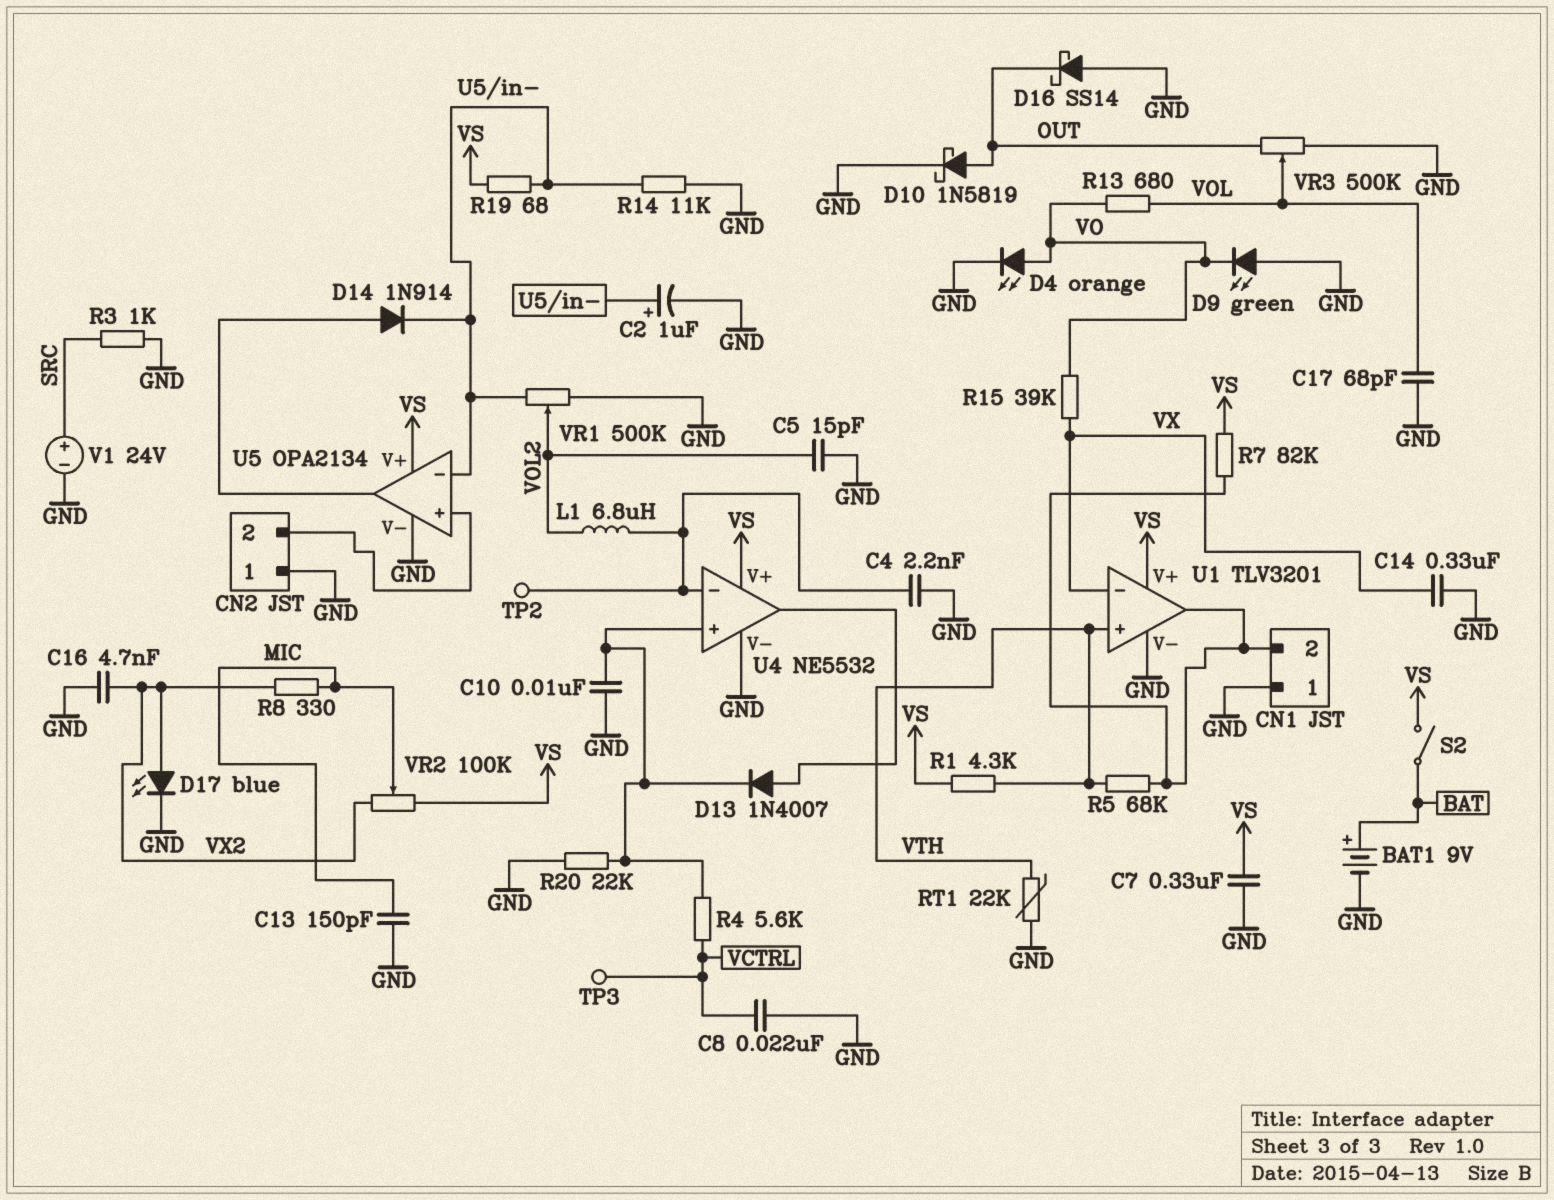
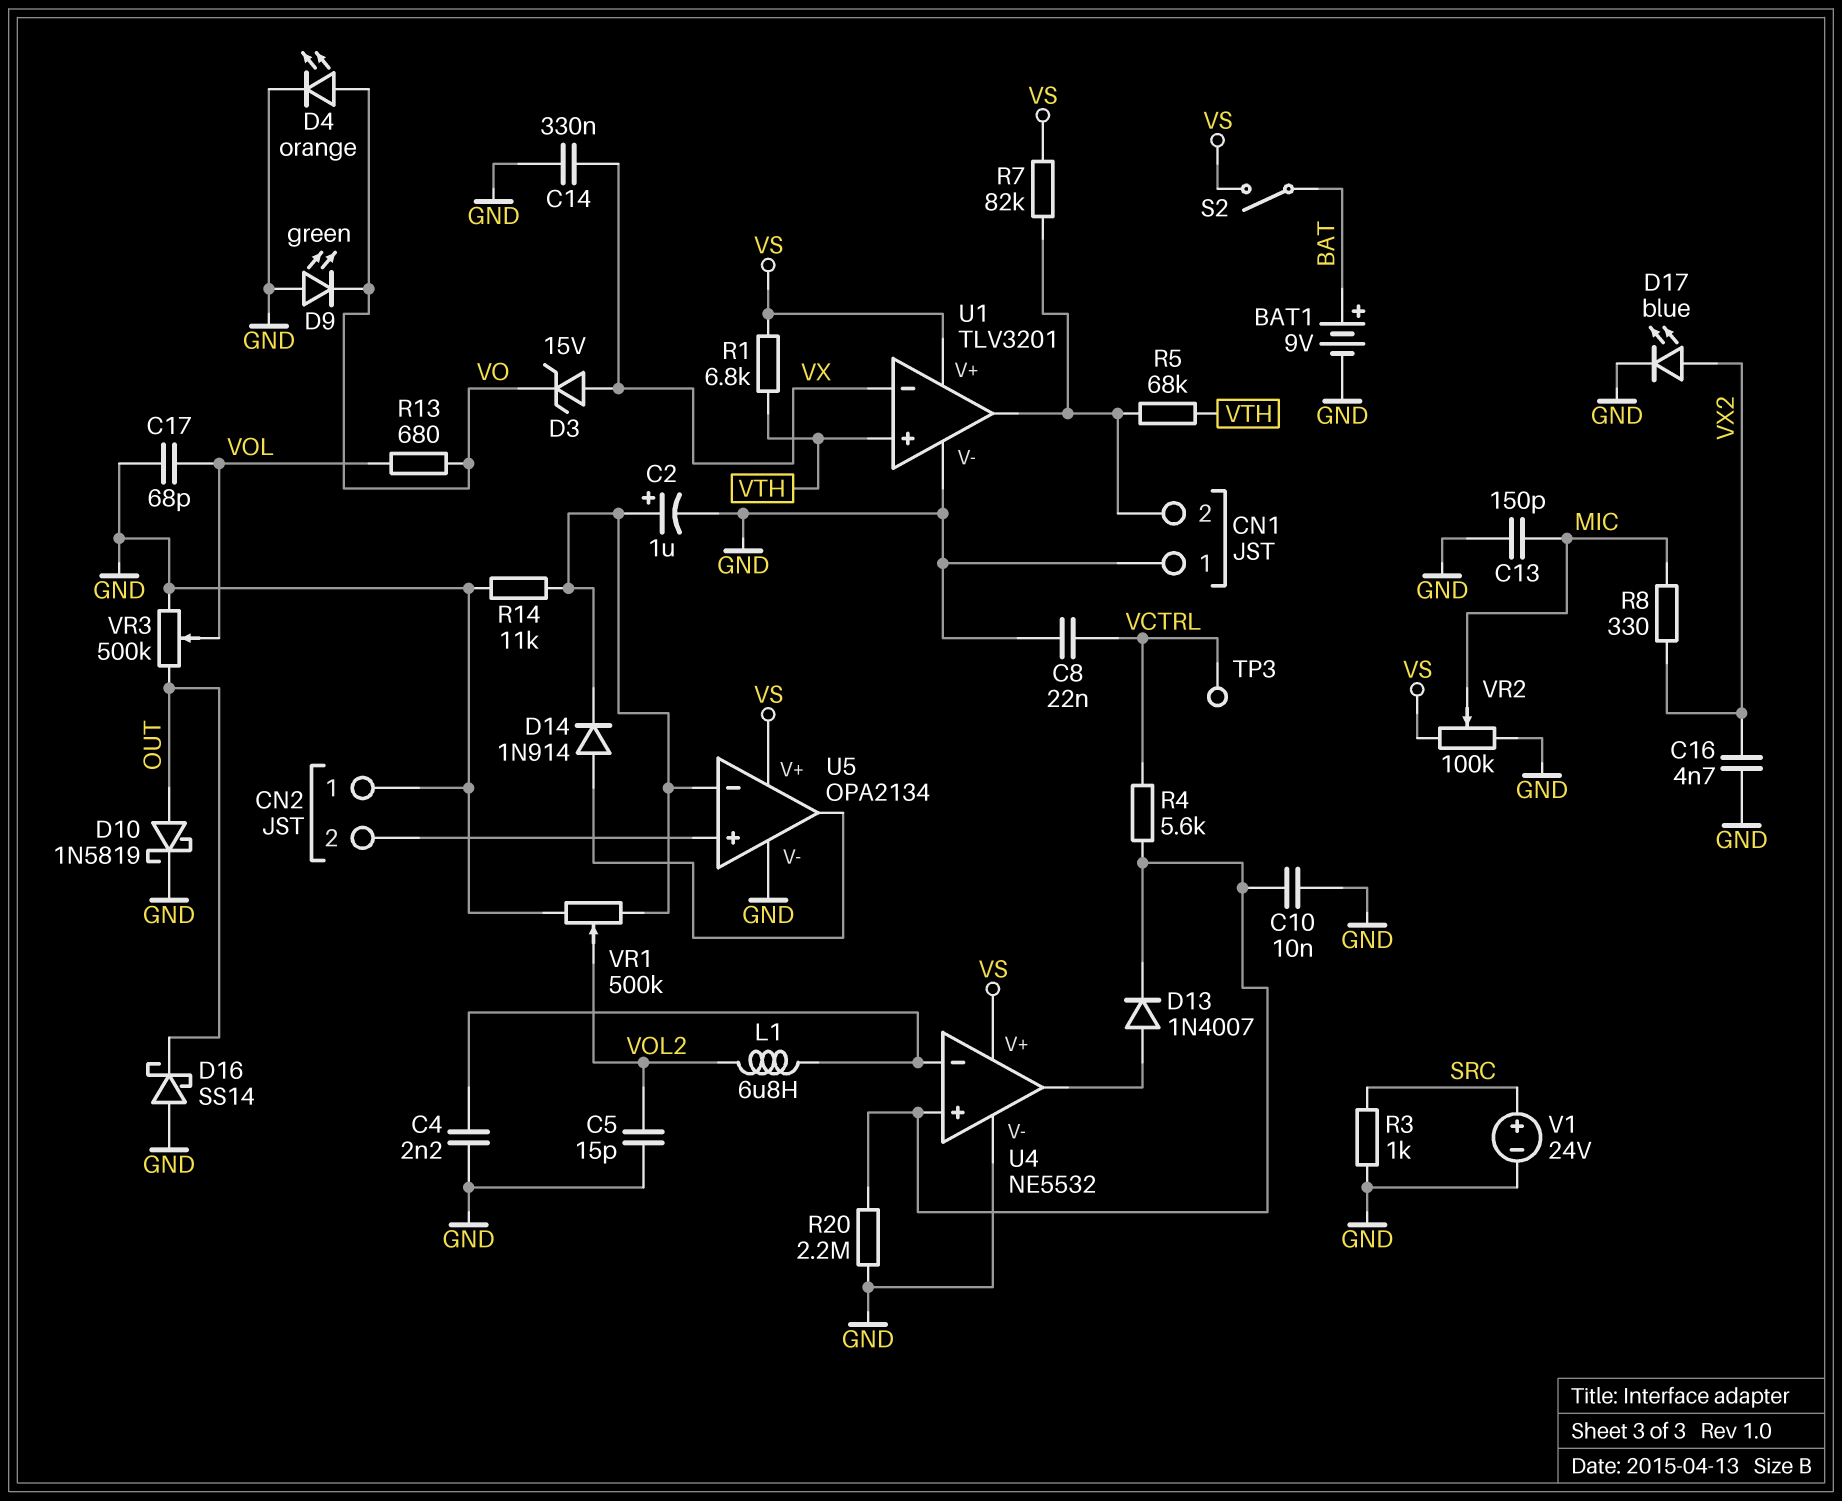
C7: 330nF (GND, VS) -> none
D3: none -> zener 15V (A VX, K VO)
R1: 4.3k (VS, VTH) -> 6.8k (VS, VTH)
R15: 39k (VO, VX) -> none
R19: 68 (U5/in-, VS) -> none
R20: 22k (GND, U4/in+) -> 2.2M (GND, U4/in+)
RT1: 22k (GND, VTH) -> none
TP2: test point (U4/in-) -> none
VR2: 100k (VS, VX2, wiper MIC) -> 100k (GND, VS, wiper MIC)

